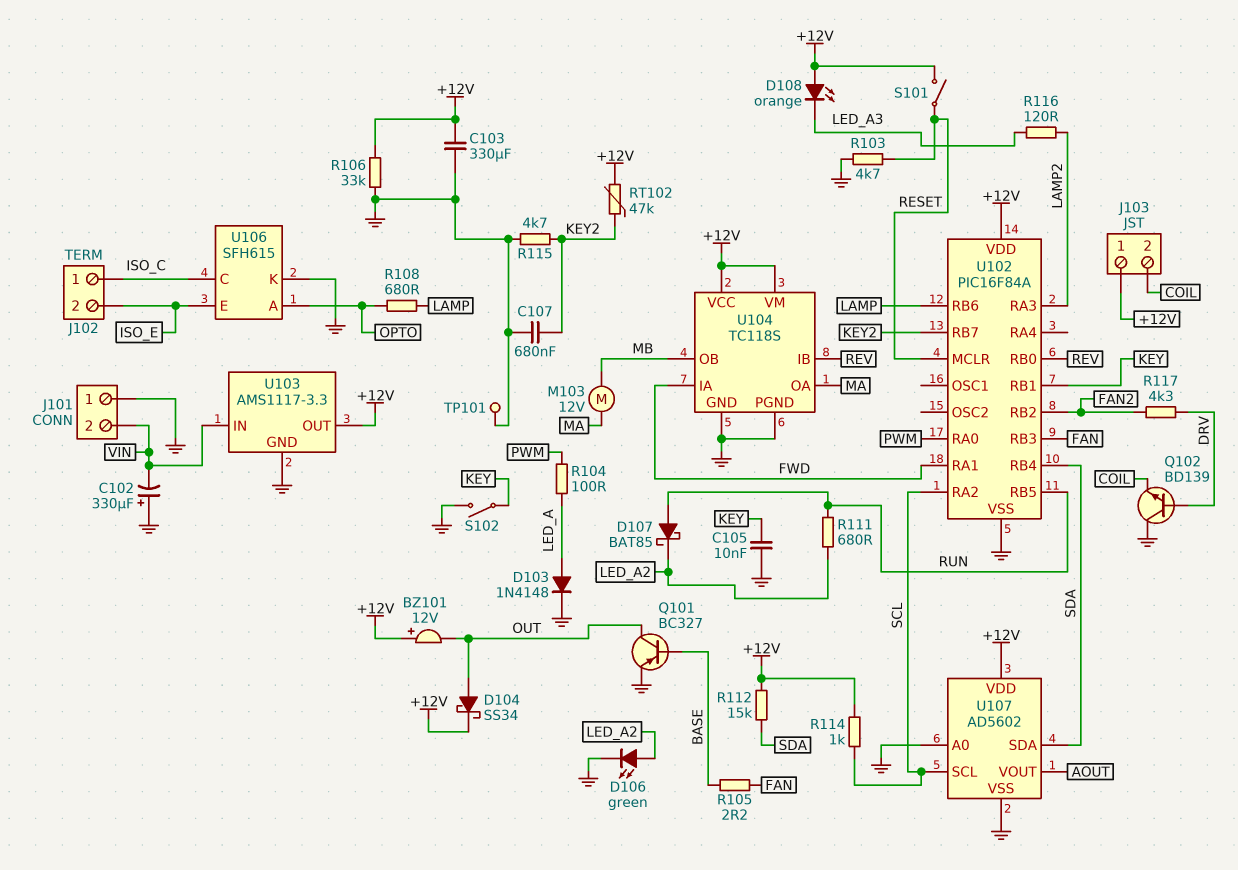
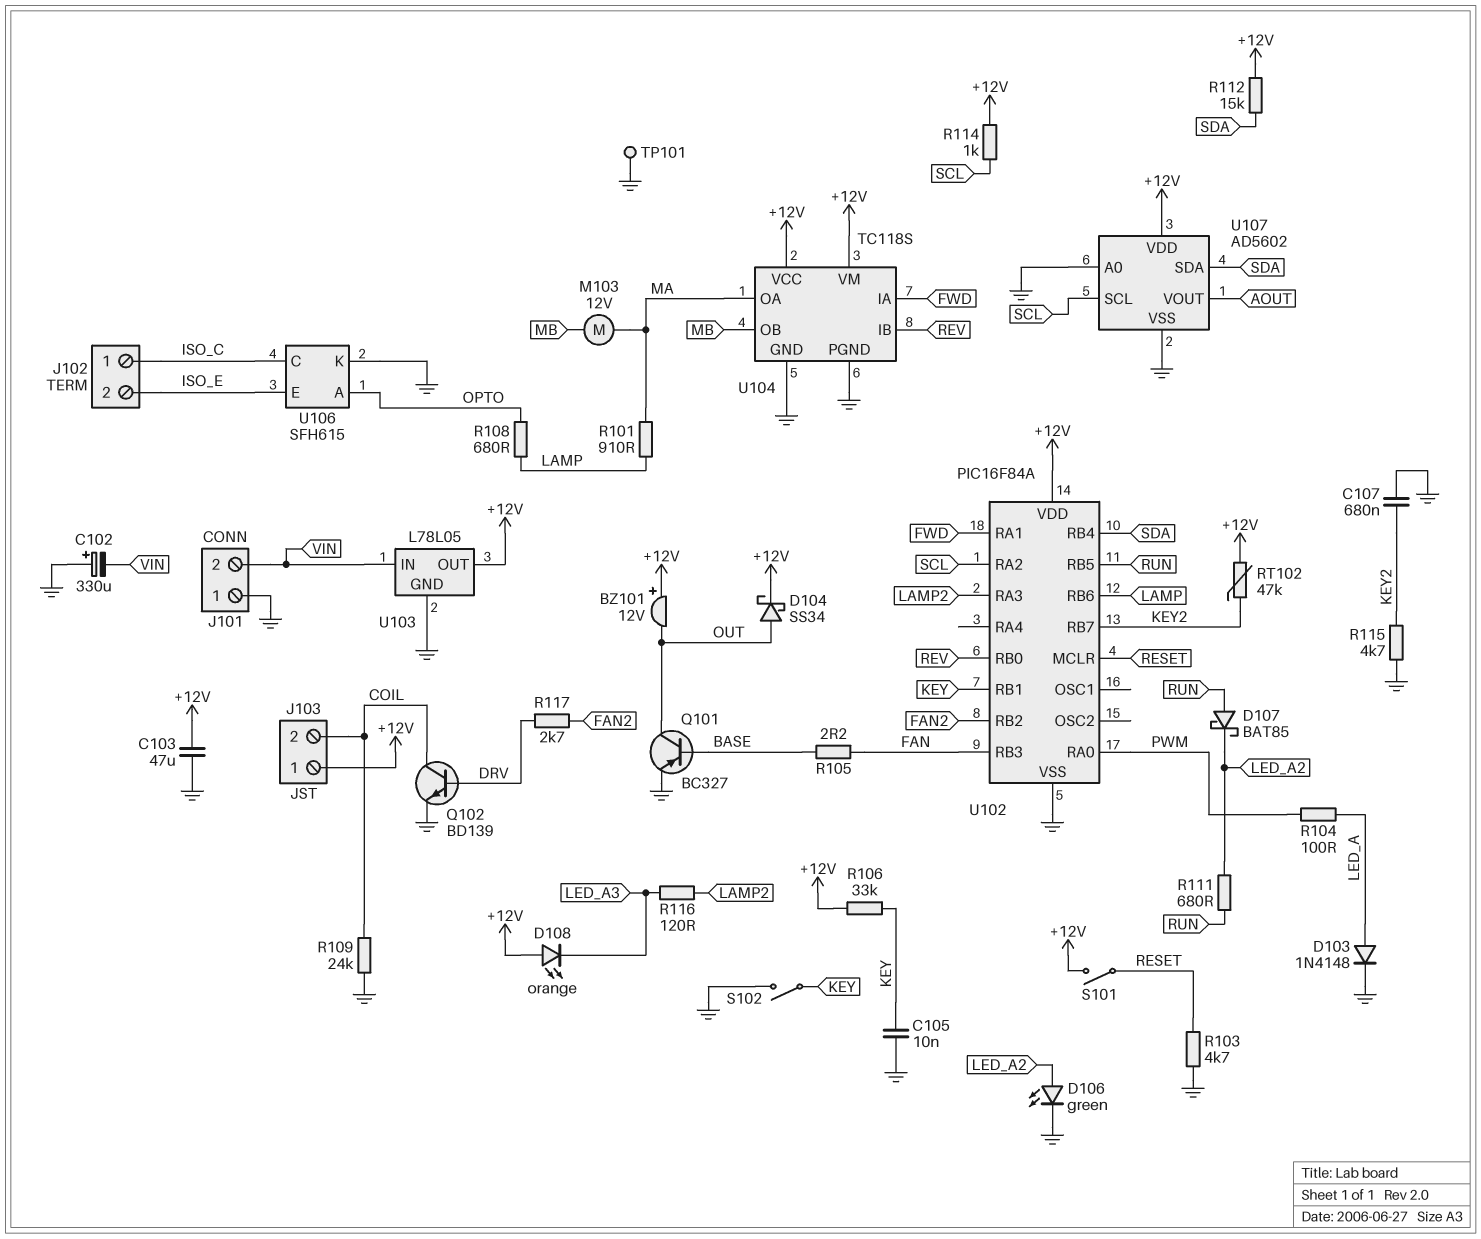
C103: 330uF (+12V, GND) -> 47uF (+12V, GND)
Q102: NPN BD139 (B DRV, C GND, E COIL) -> NPN BD139 (B DRV, C COIL, E GND)
R101: none -> 910 (LAMP, MA)
R106: 33k (+12V, GND) -> 33k (+12V, KEY)
R109: none -> 24k (COIL, GND)
R117: 4.3k (DRV, FAN2) -> 2.7k (DRV, FAN2)
U103: AMS1117-3.3 -> L78L05

